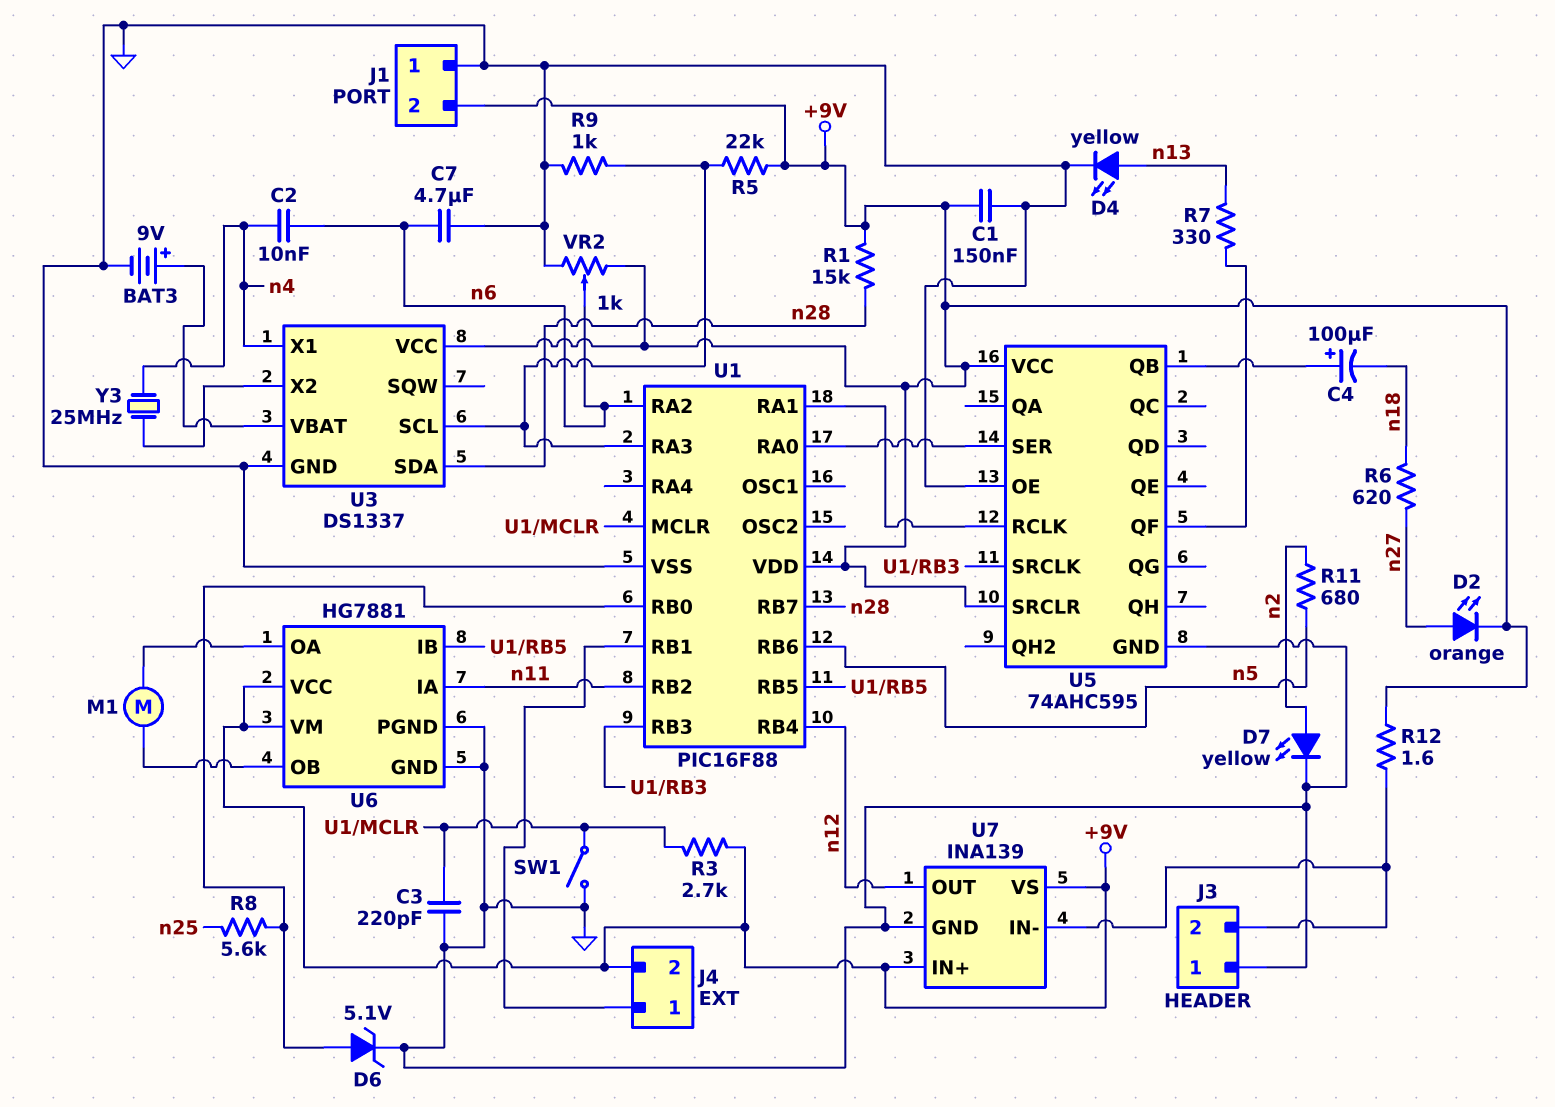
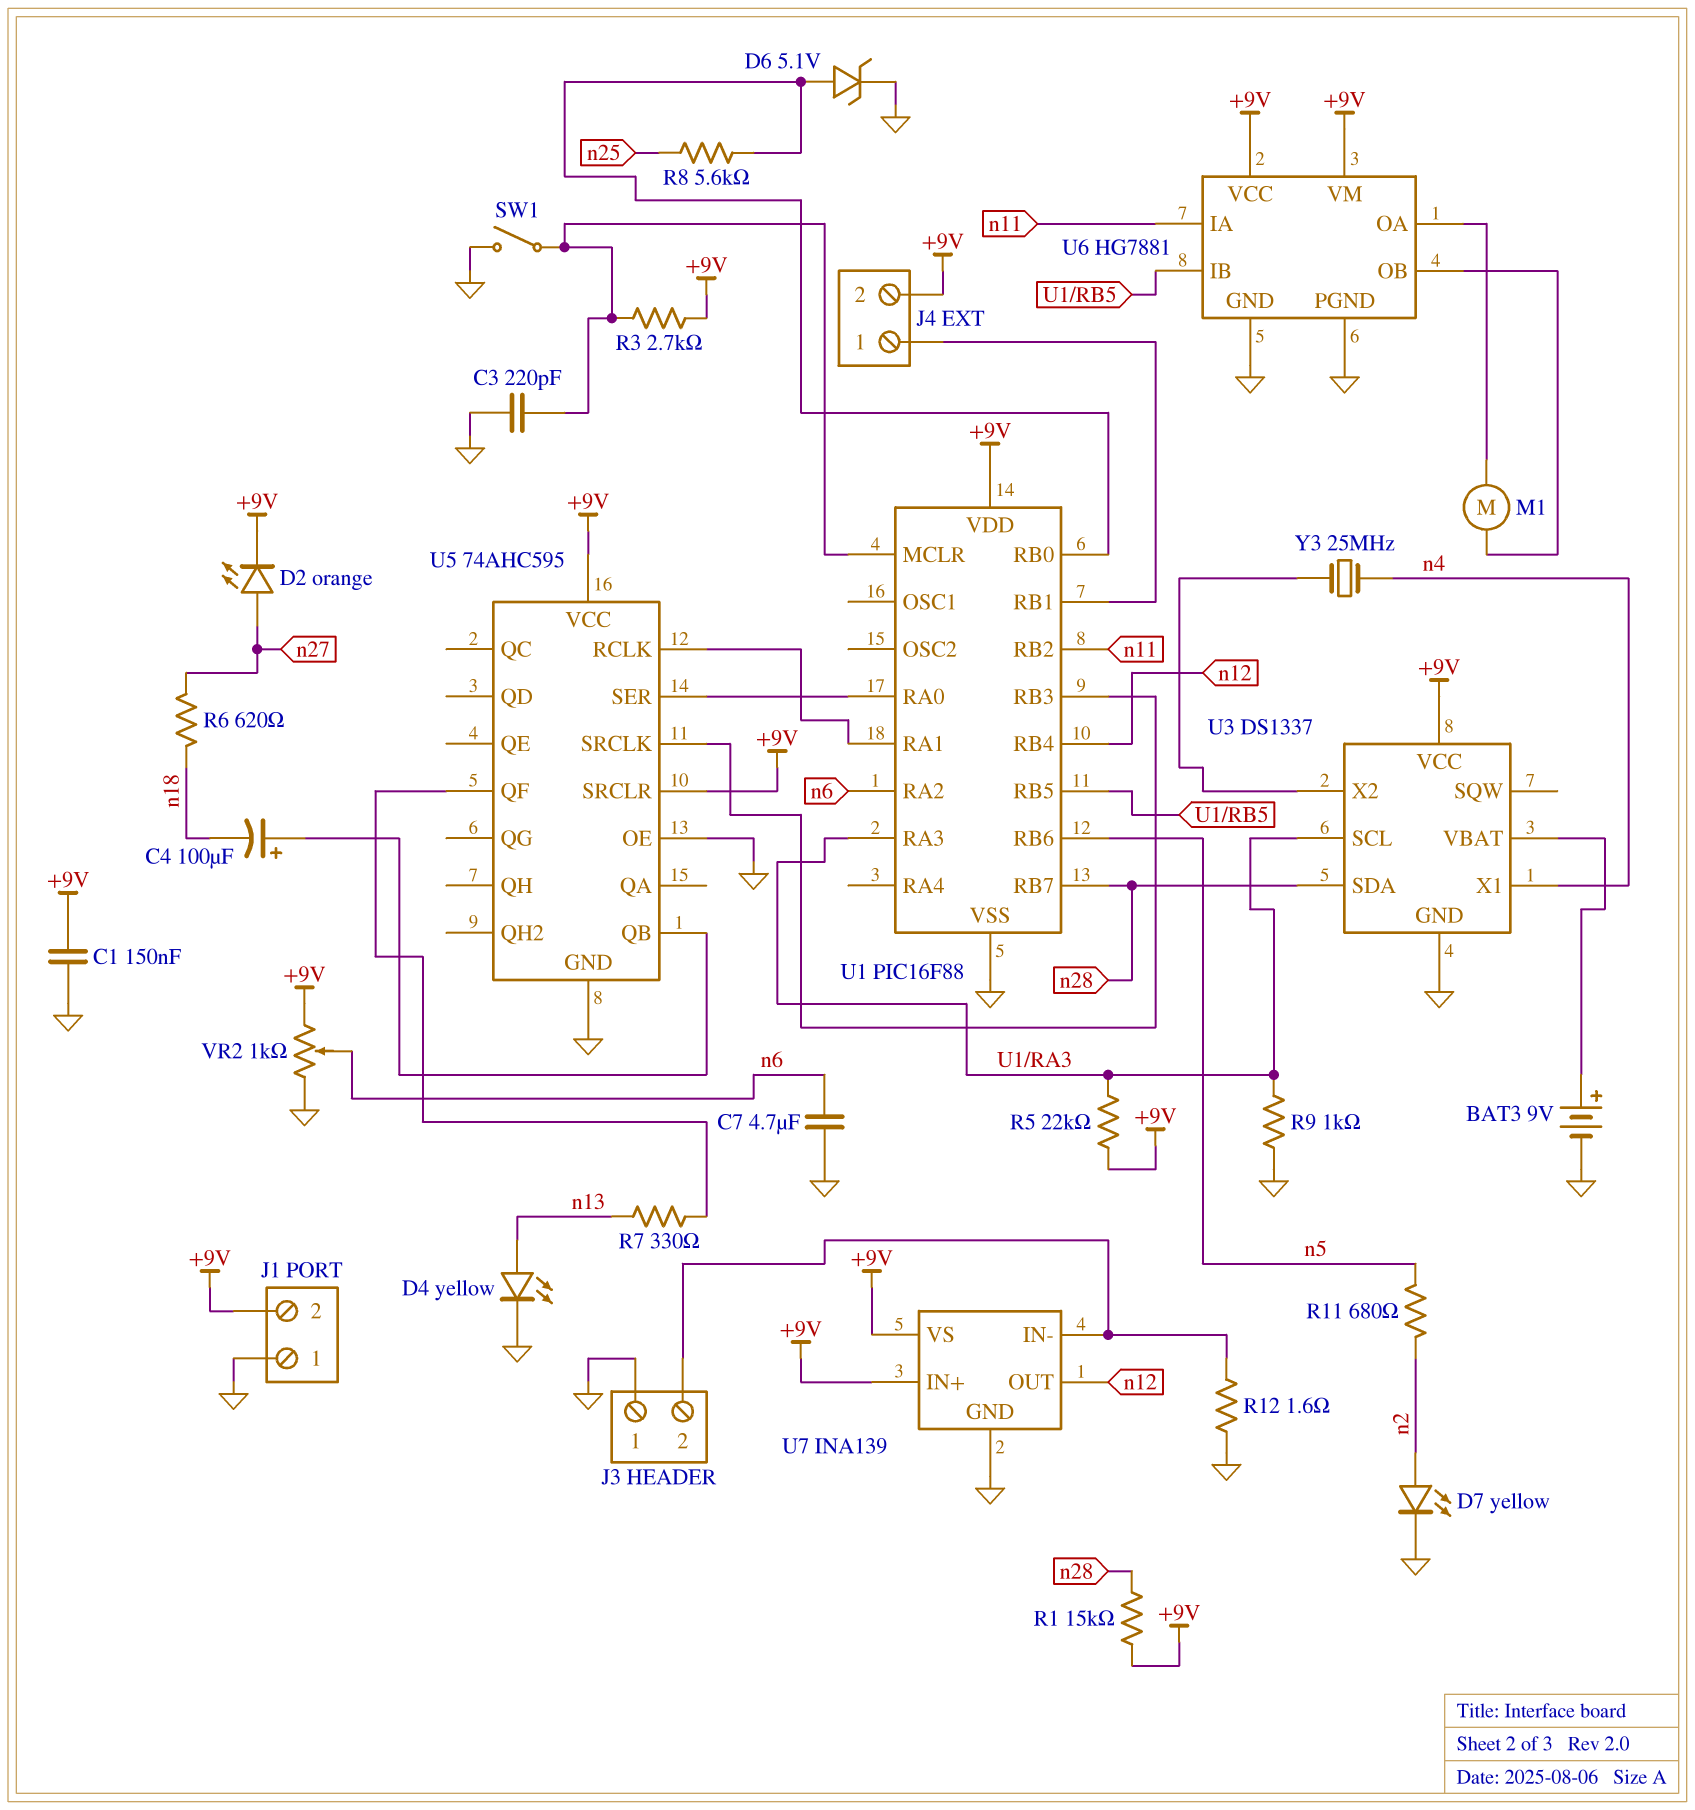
C2: 10nF (n4, n6) -> none
R12: 1.6 (+9V, J3/2) -> 1.6 (GND, J3/2)

